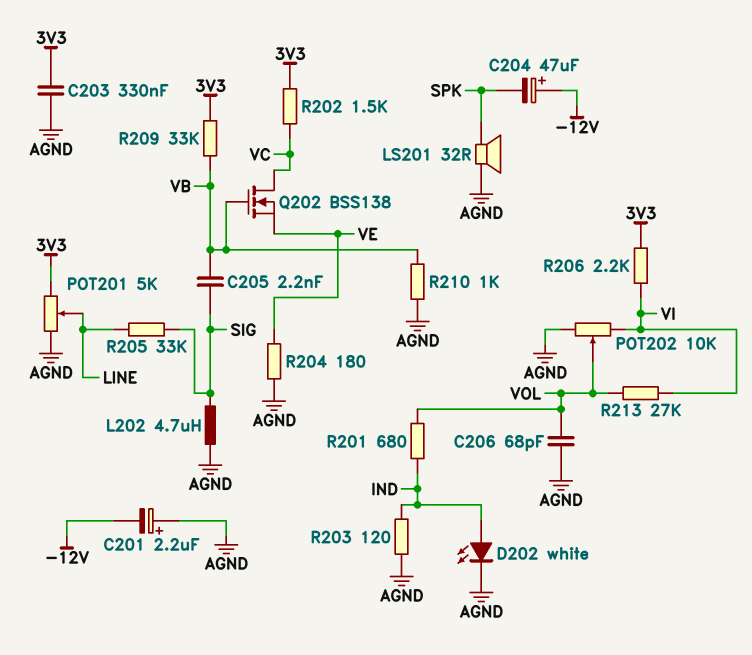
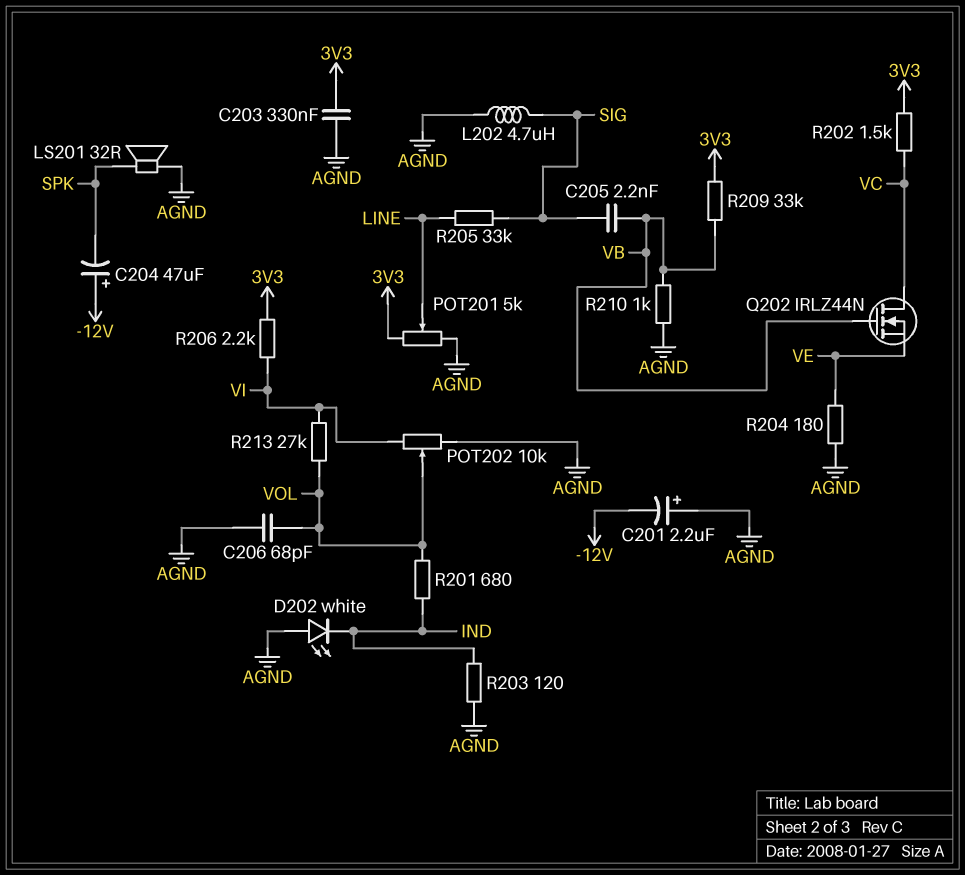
D202: LED white (A IND, K AGND) -> LED white (A AGND, K IND)
Q202: NMOS BSS138 (G VB, D VC, S VE) -> NMOS IRLZ44N (G VB, D VC, S VE)

